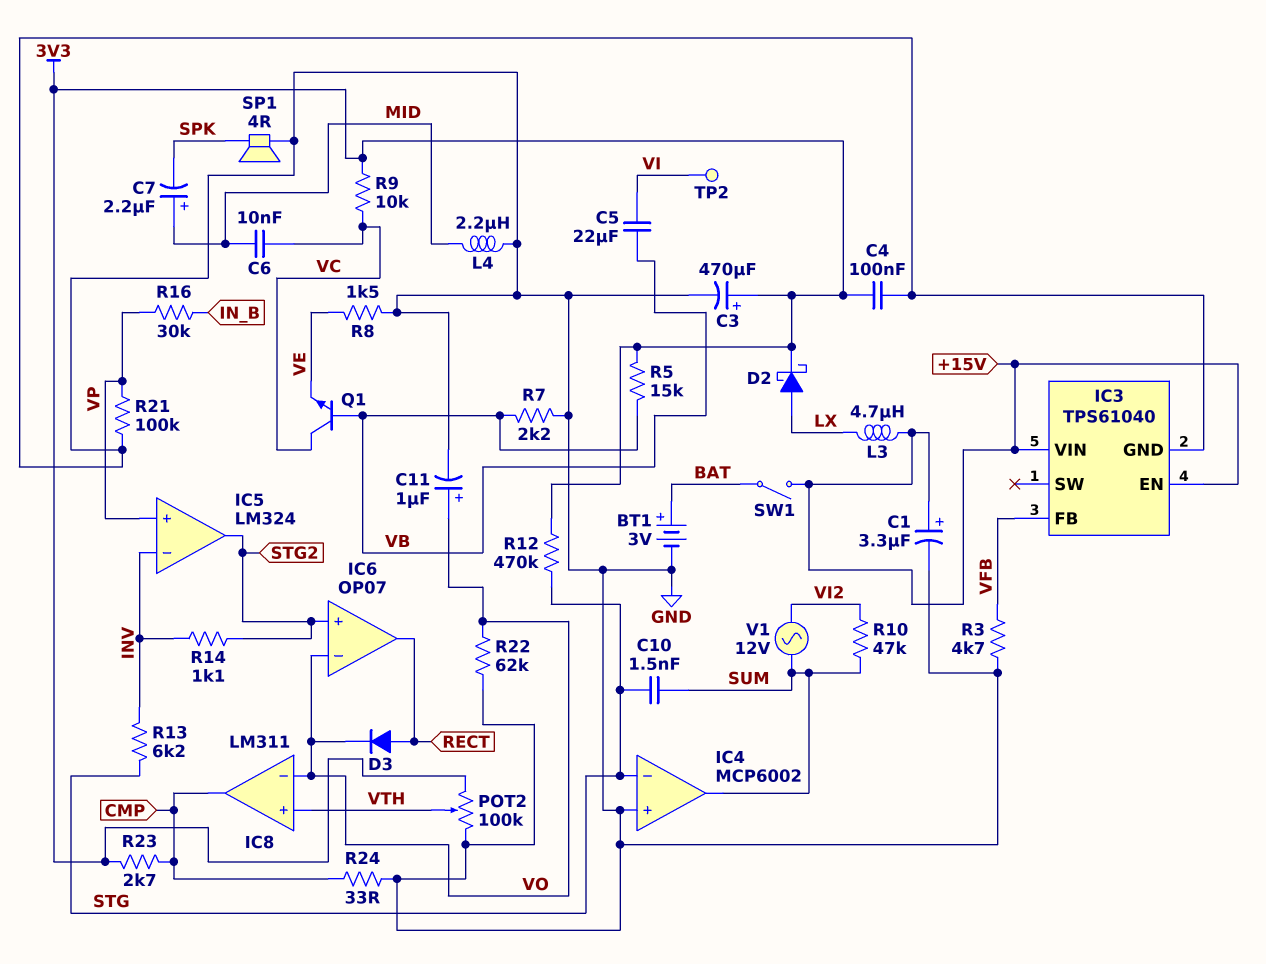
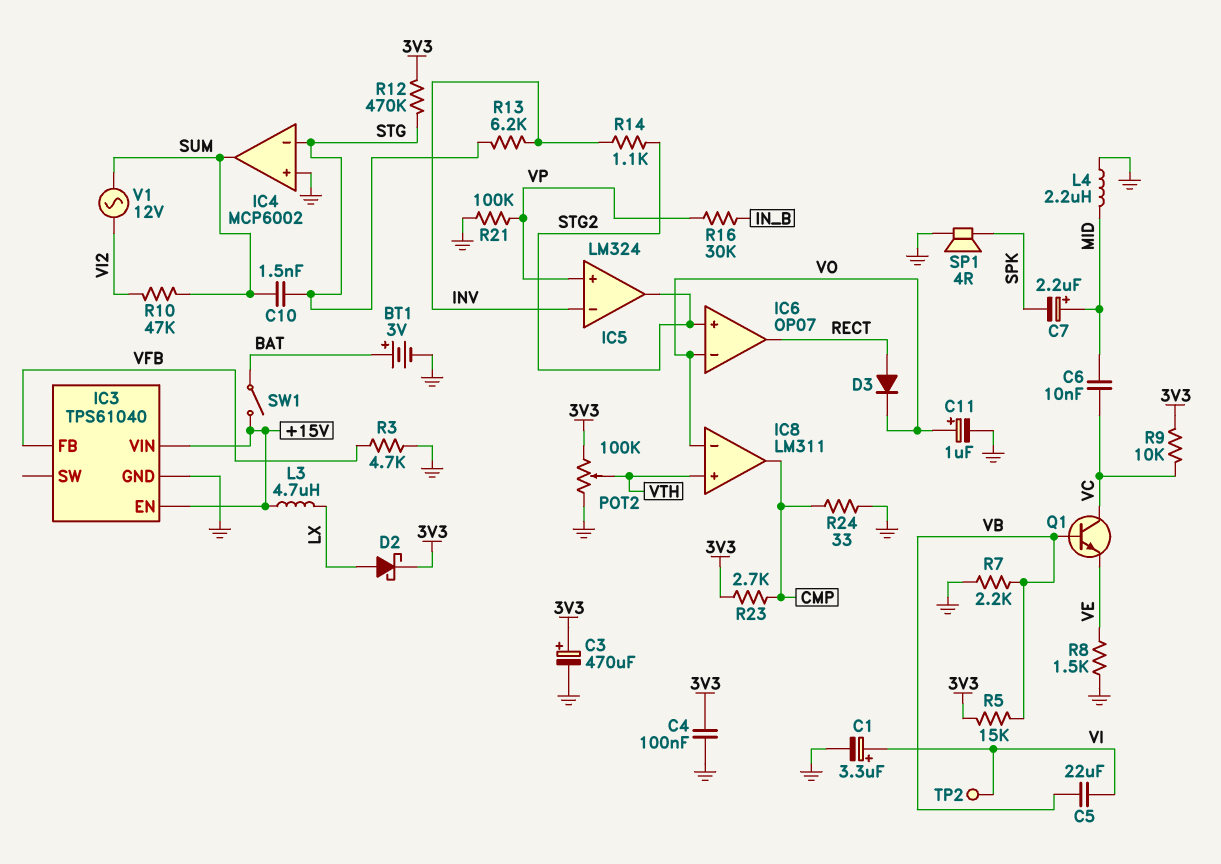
C1: 3.3uF (plus +15V, minus GND) -> 3.3uF (plus VI, minus GND)
R22: 62k (GND, VO) -> none

